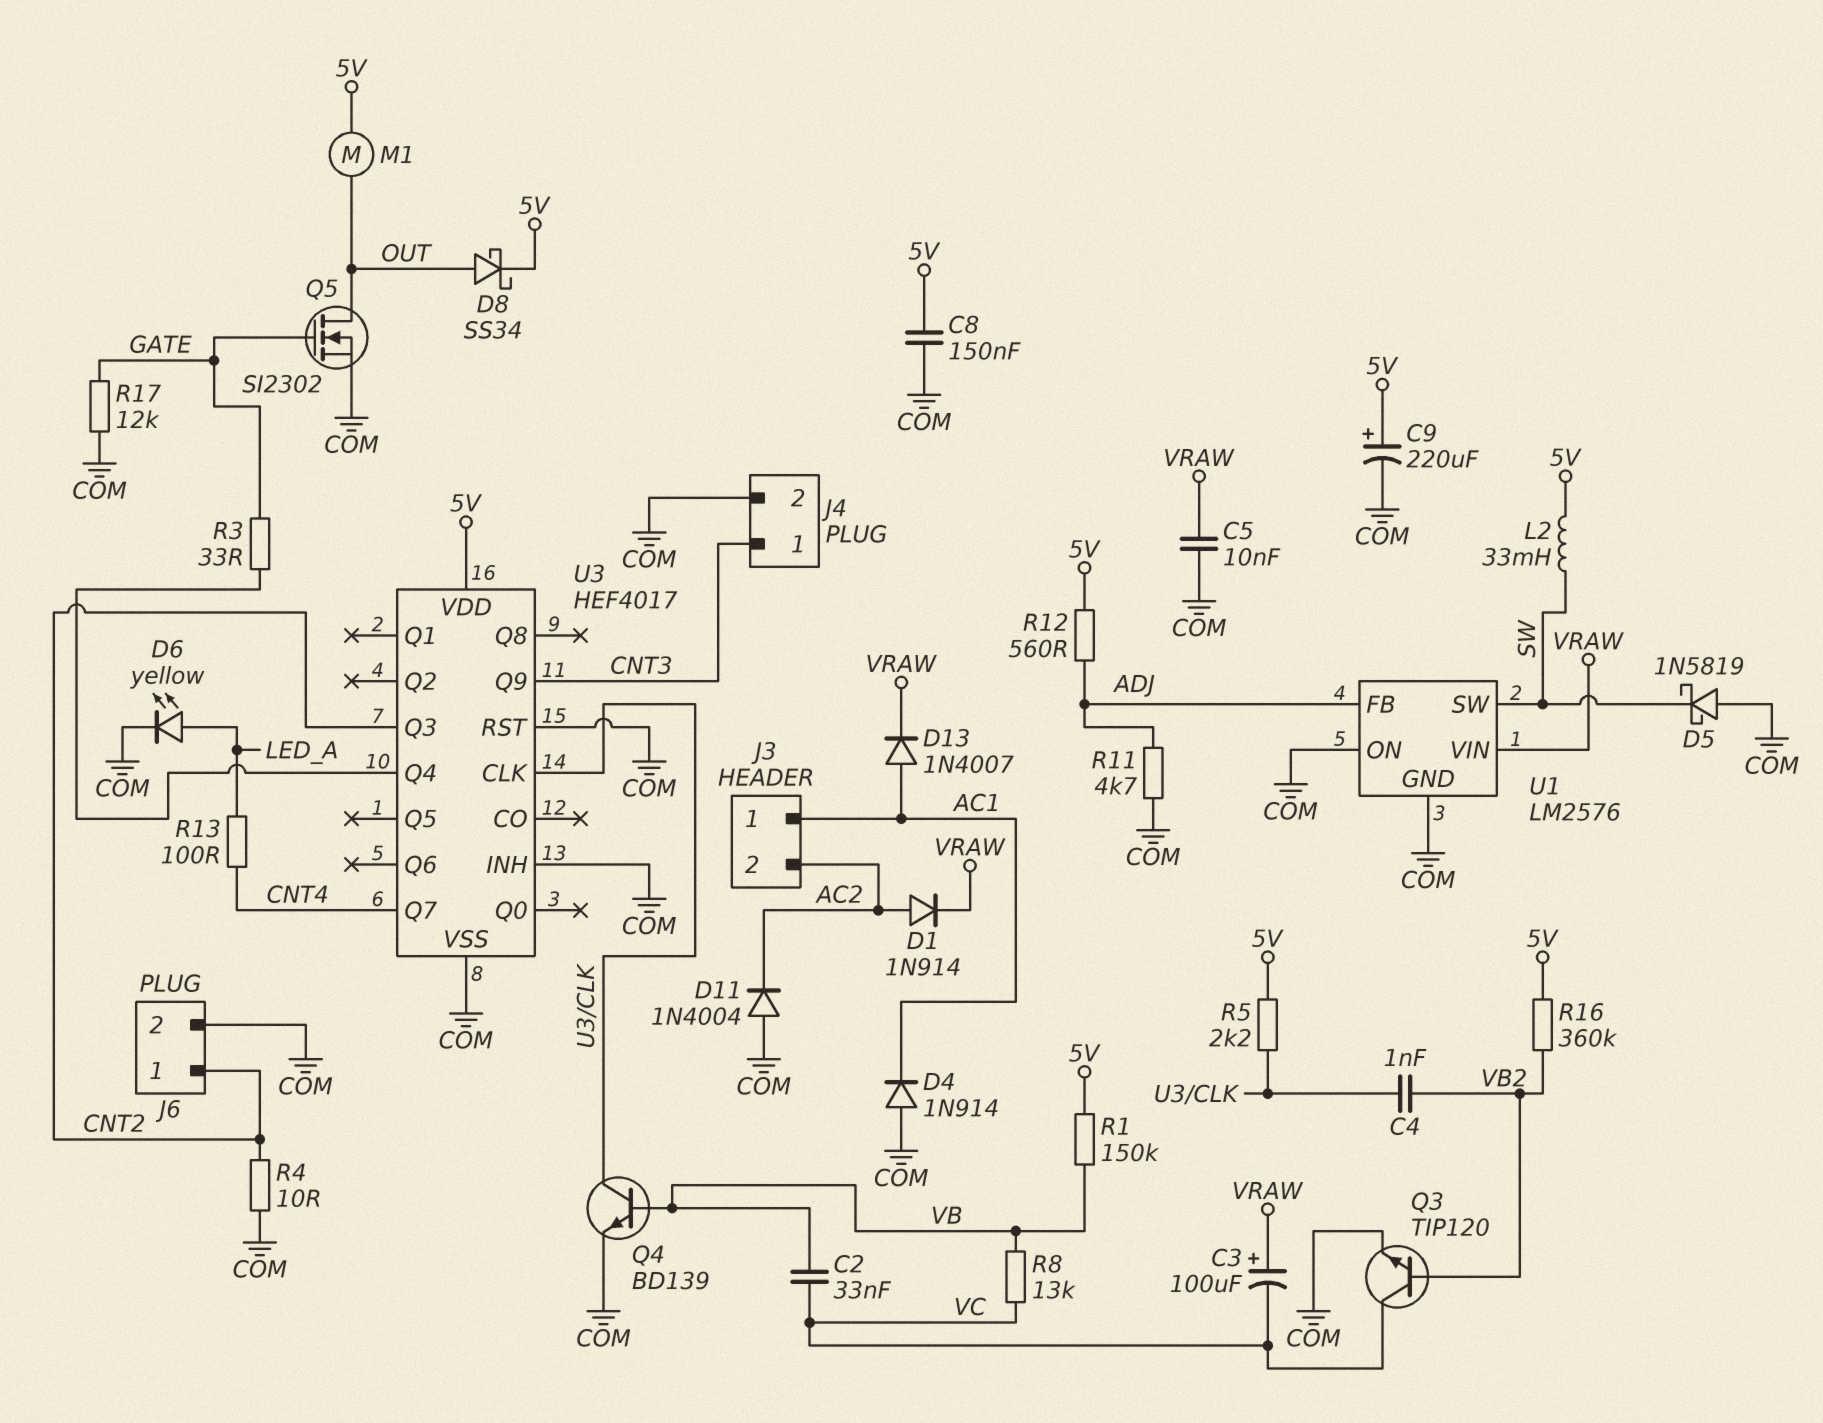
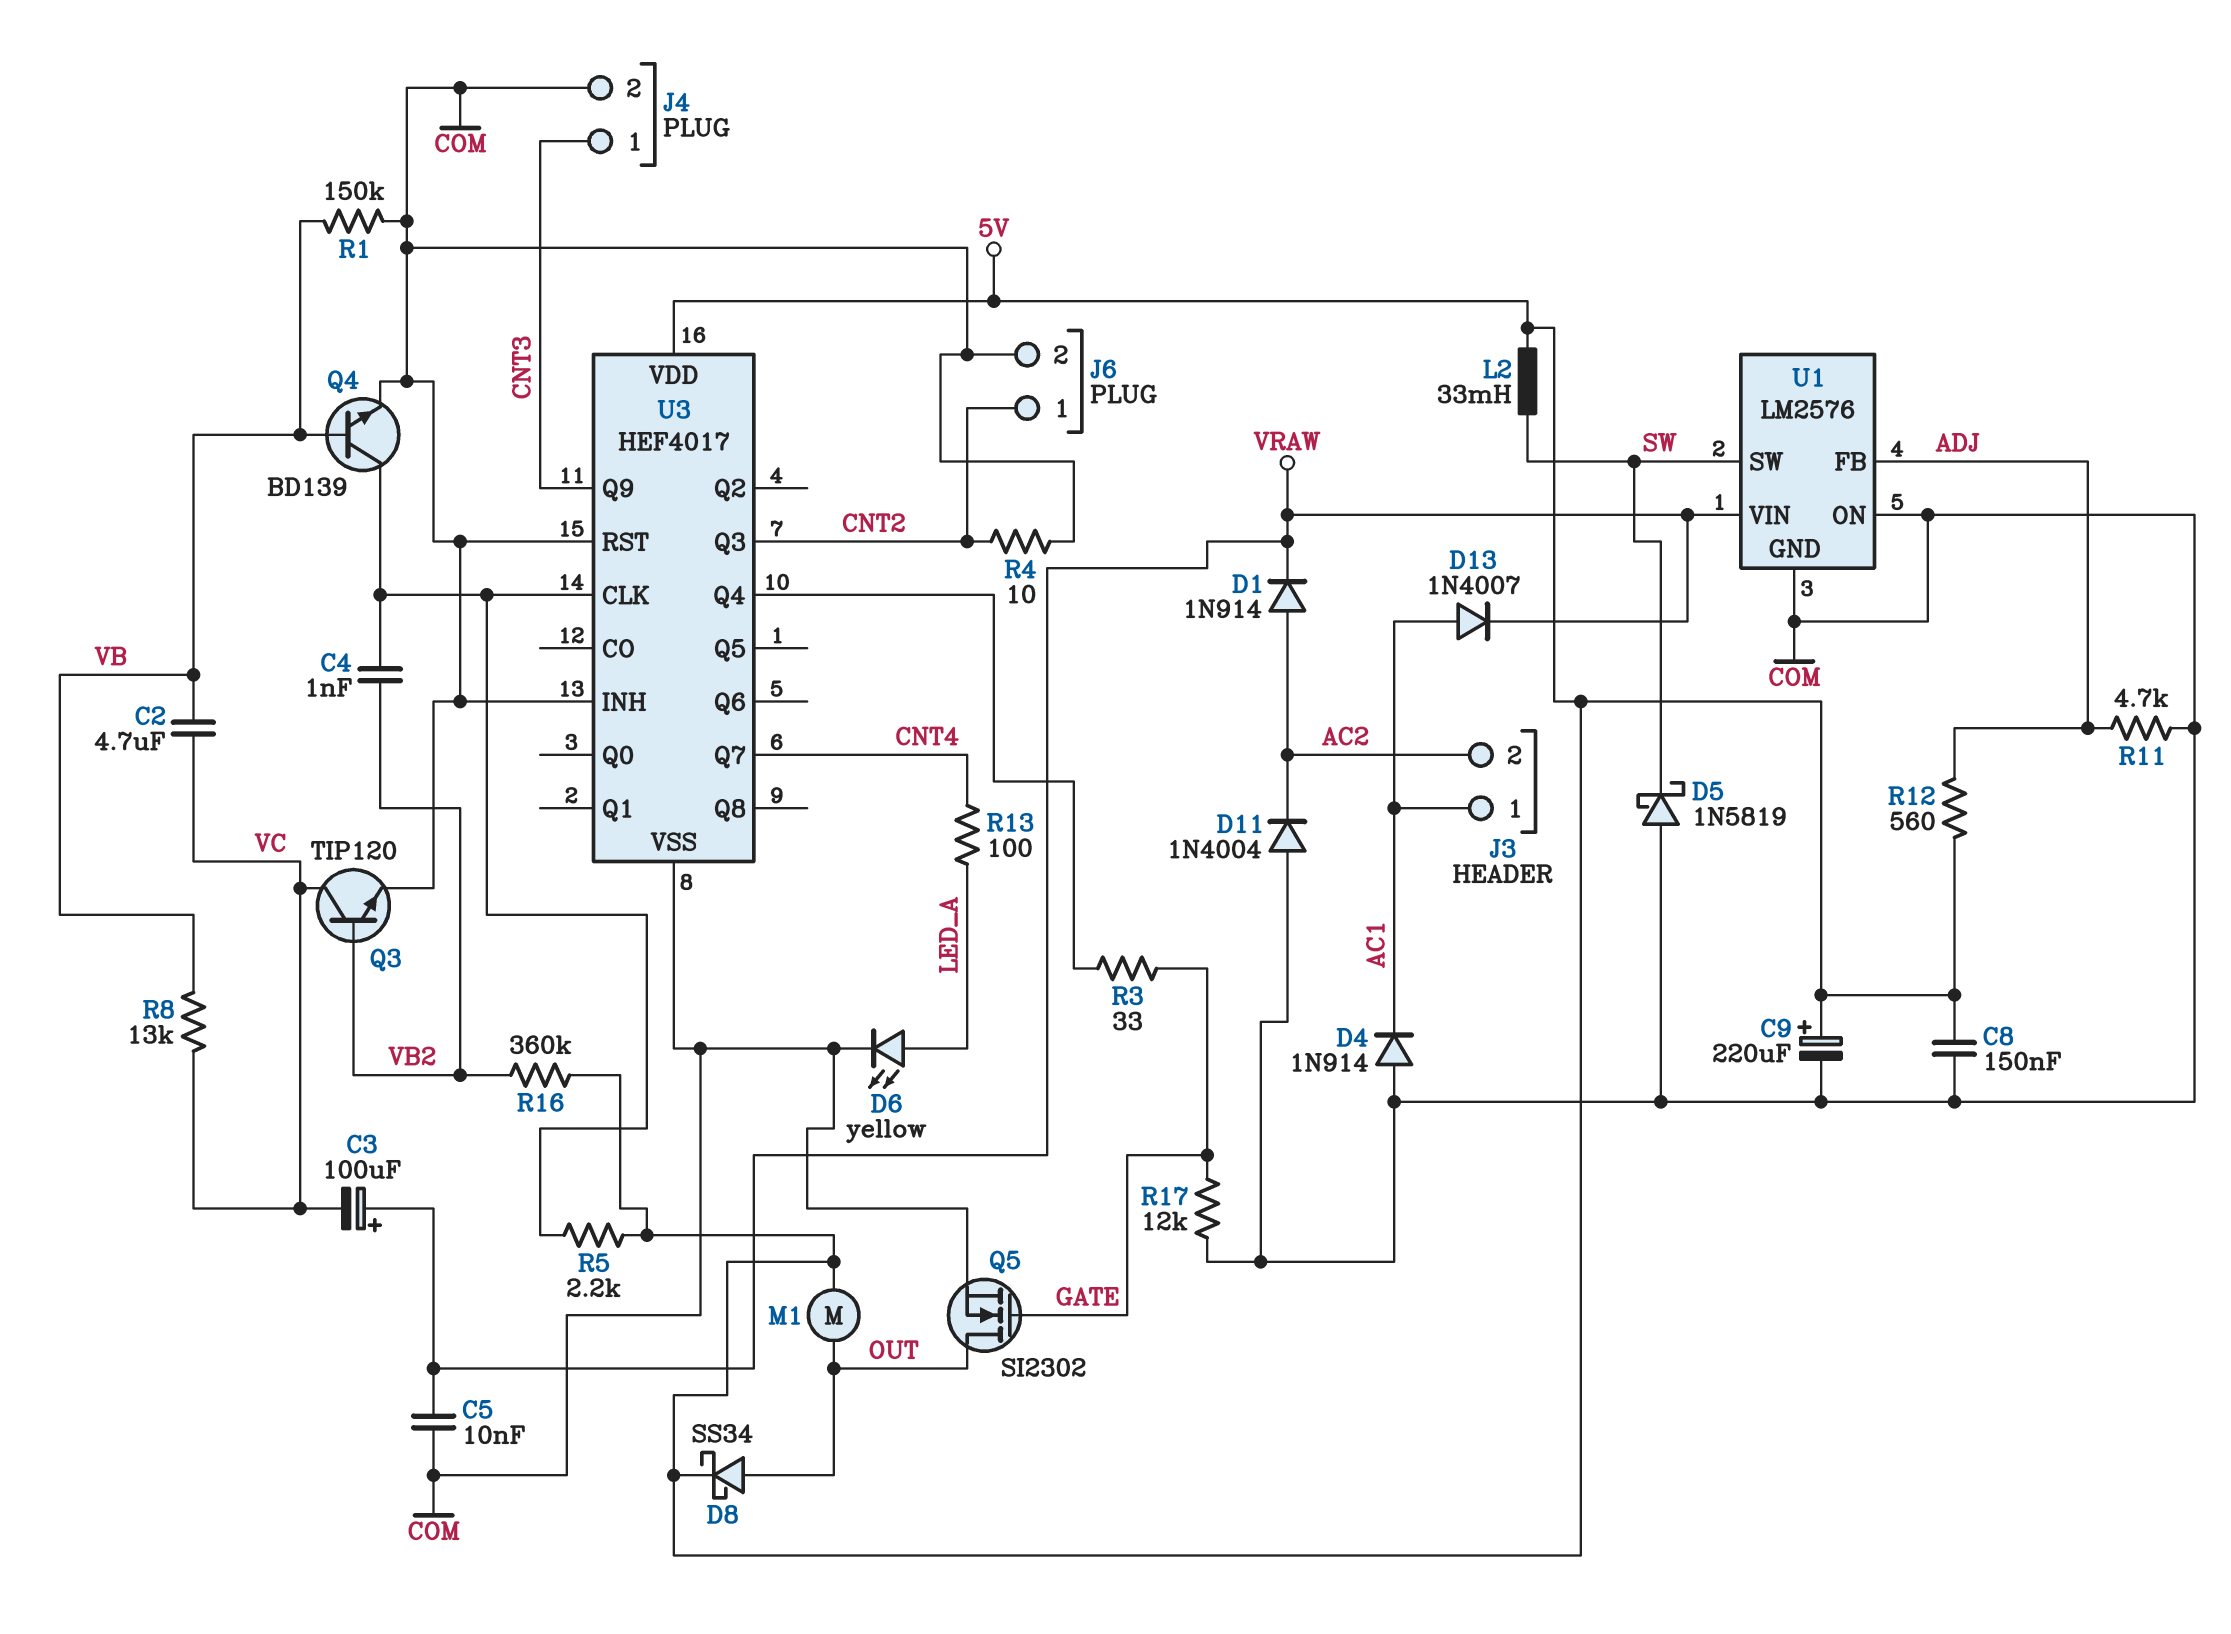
C2: 33nF (VB, VC) -> 4.7uF (VB, VC)
R1: 150k (5V, VB) -> 150k (COM, VB)

